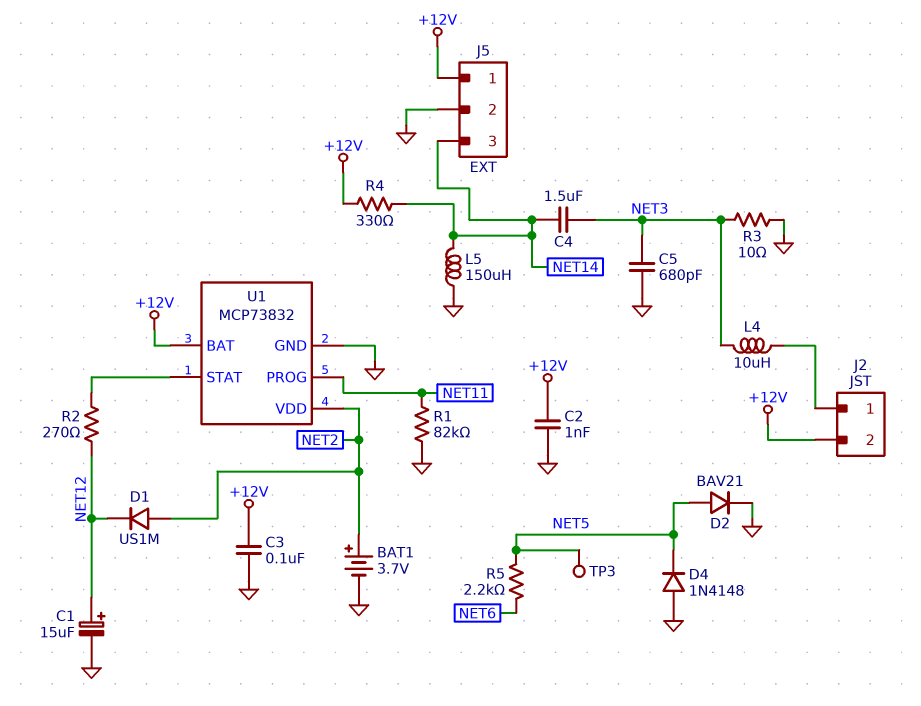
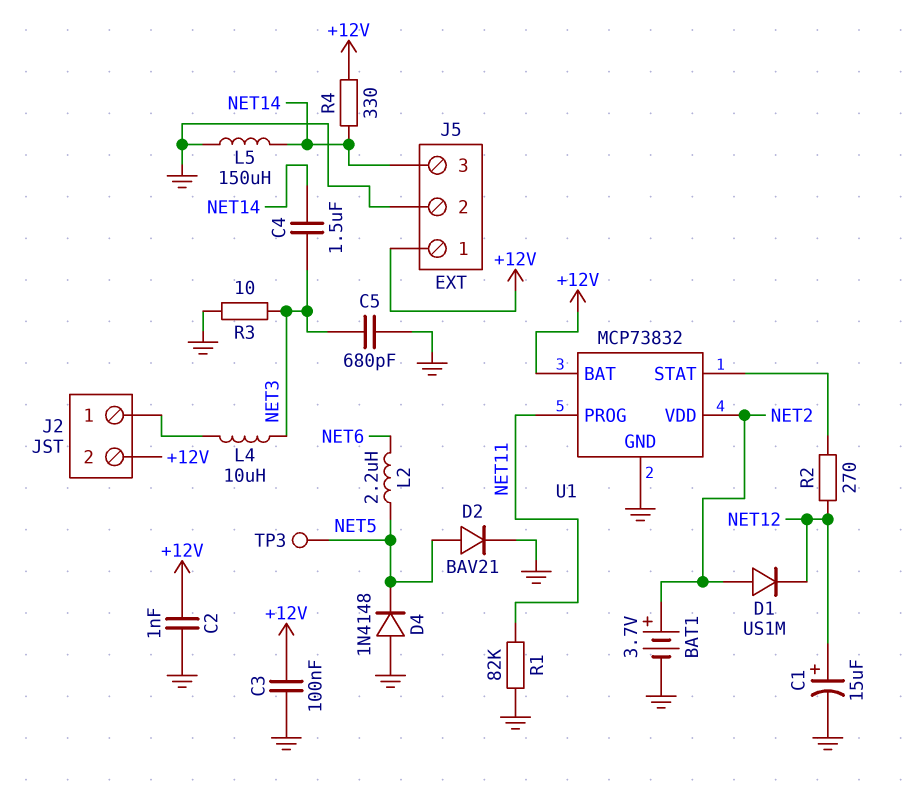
L2: none -> 2.2uH (NET5, NET6)
R5: 2.2k (NET5, NET6) -> none

